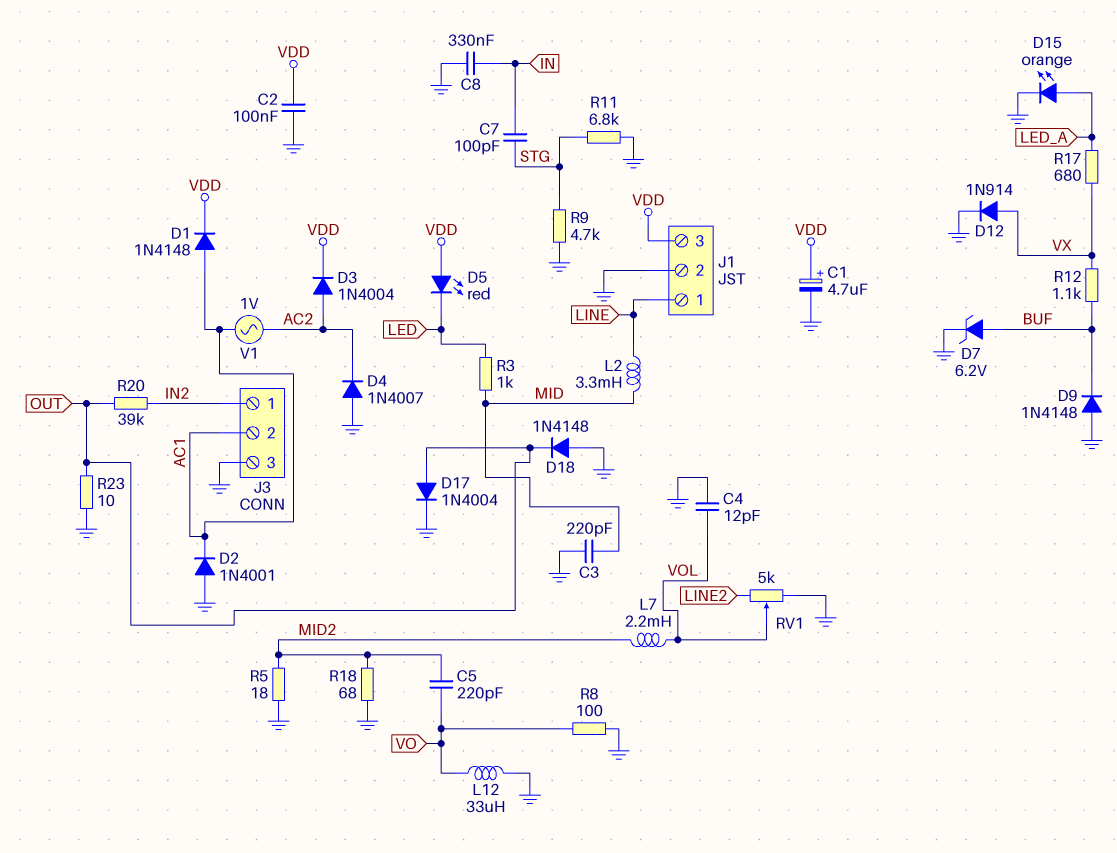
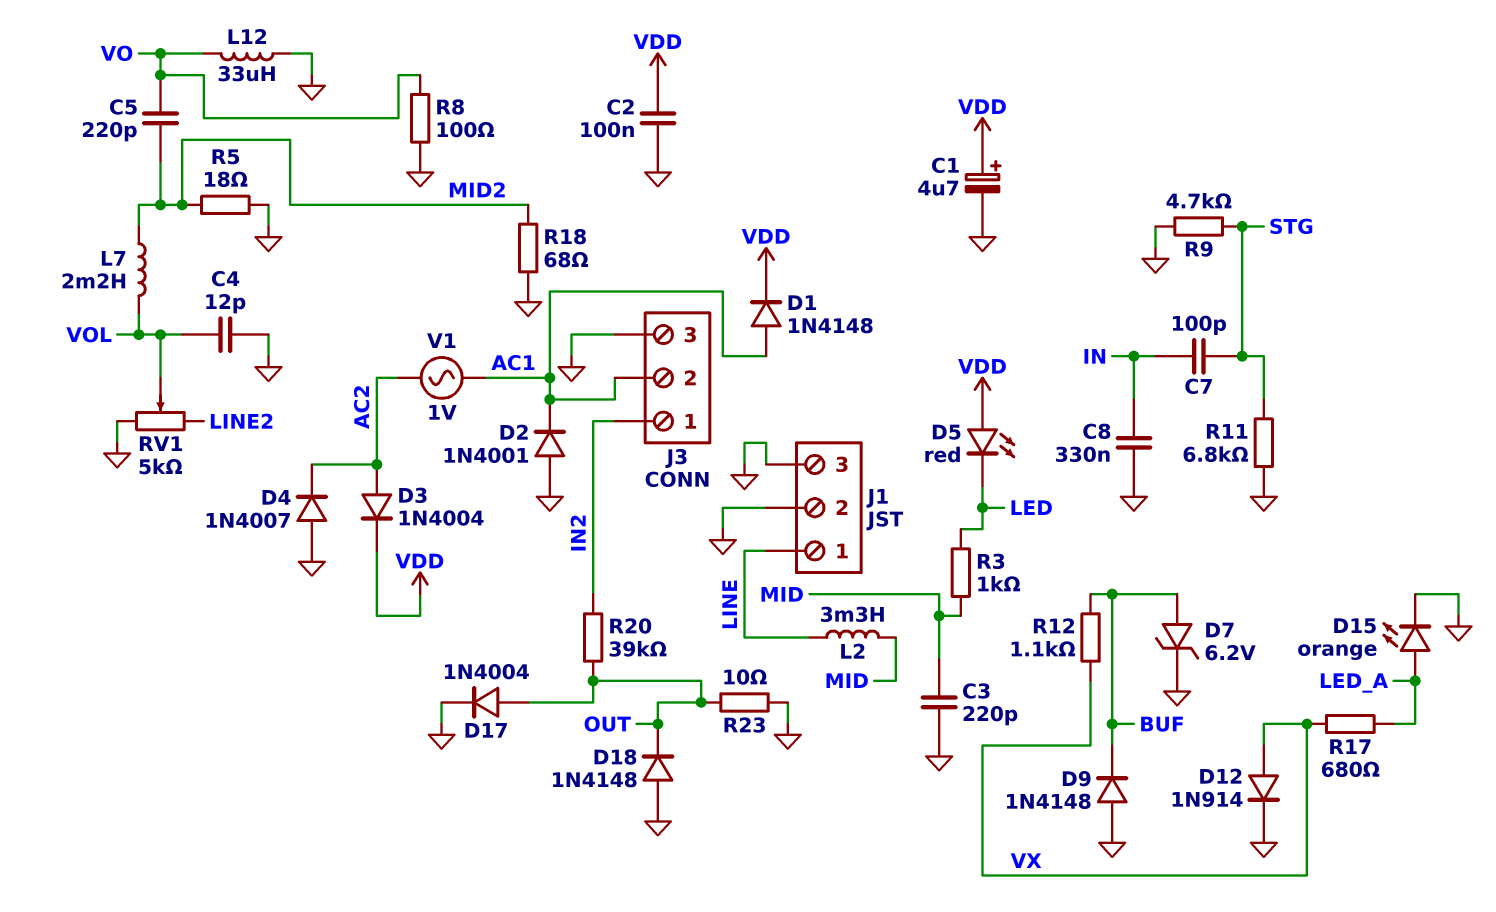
J1 pin 3: VDD -> GND

